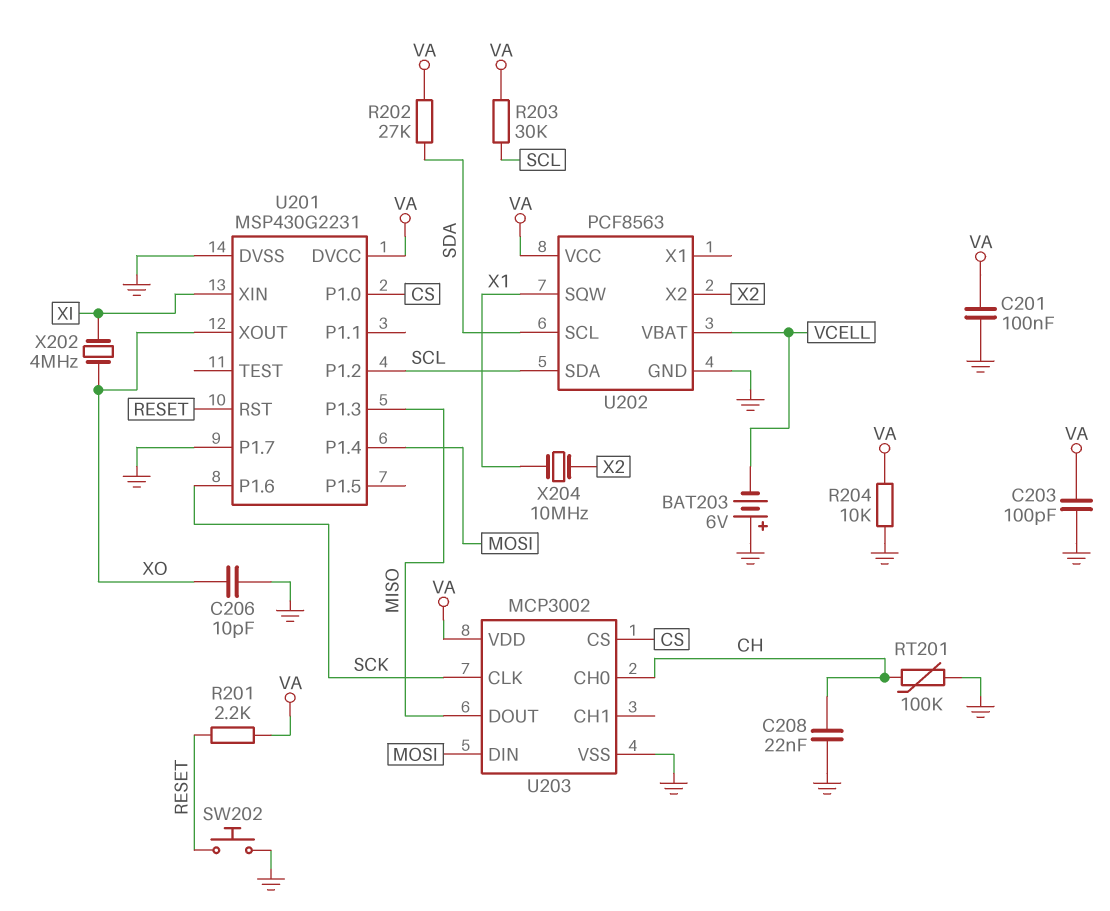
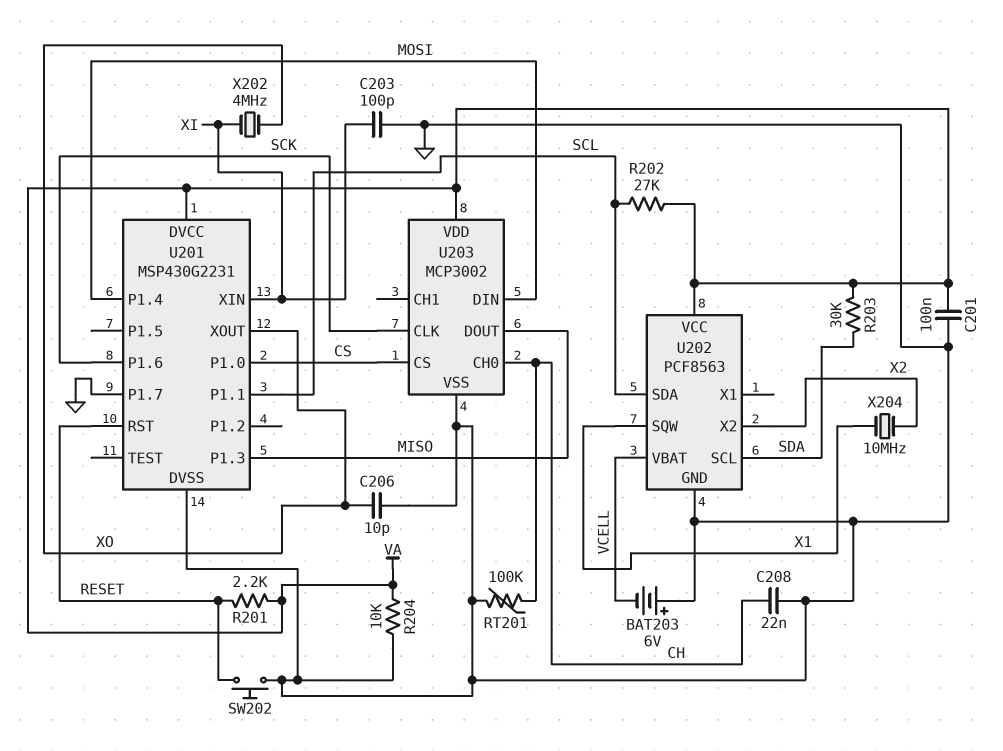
C203: 100pF (GND, VA) -> 100pF (GND, XI)
R202: 27k (SDA, VA) -> 27k (SCL, VA)
R203: 30k (SCL, VA) -> 30k (SDA, VA)
U201 pin P1.1: none -> SCL
U201 pin P1.2: SCL -> none

